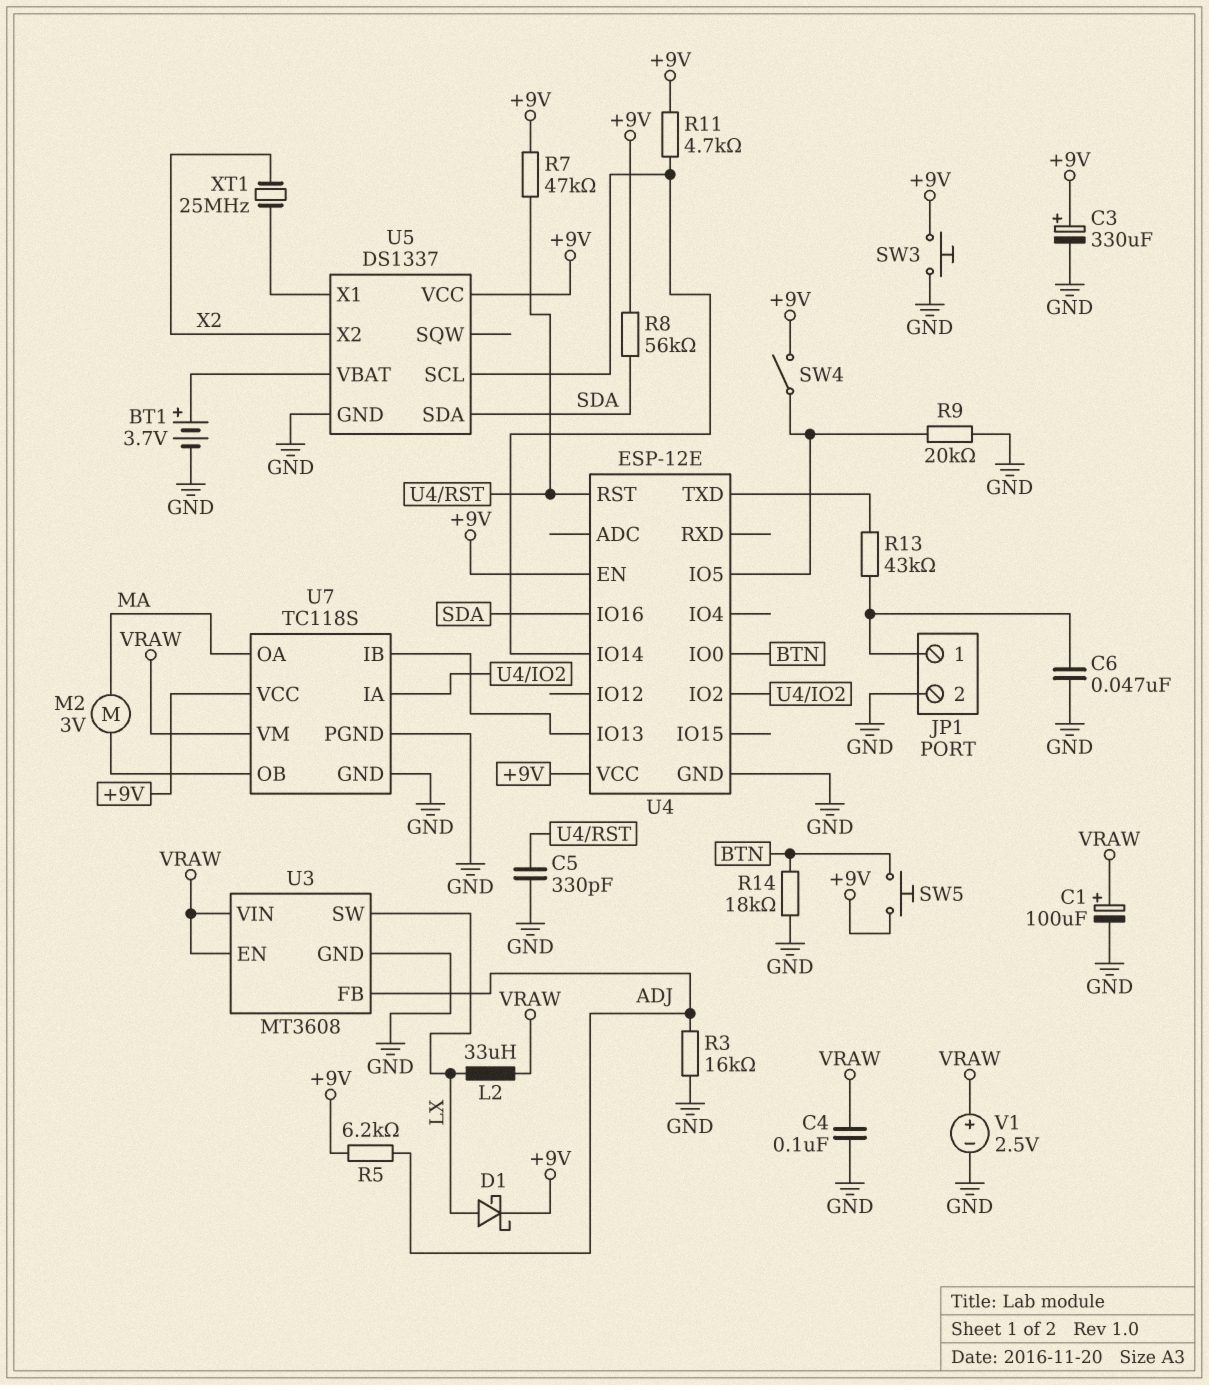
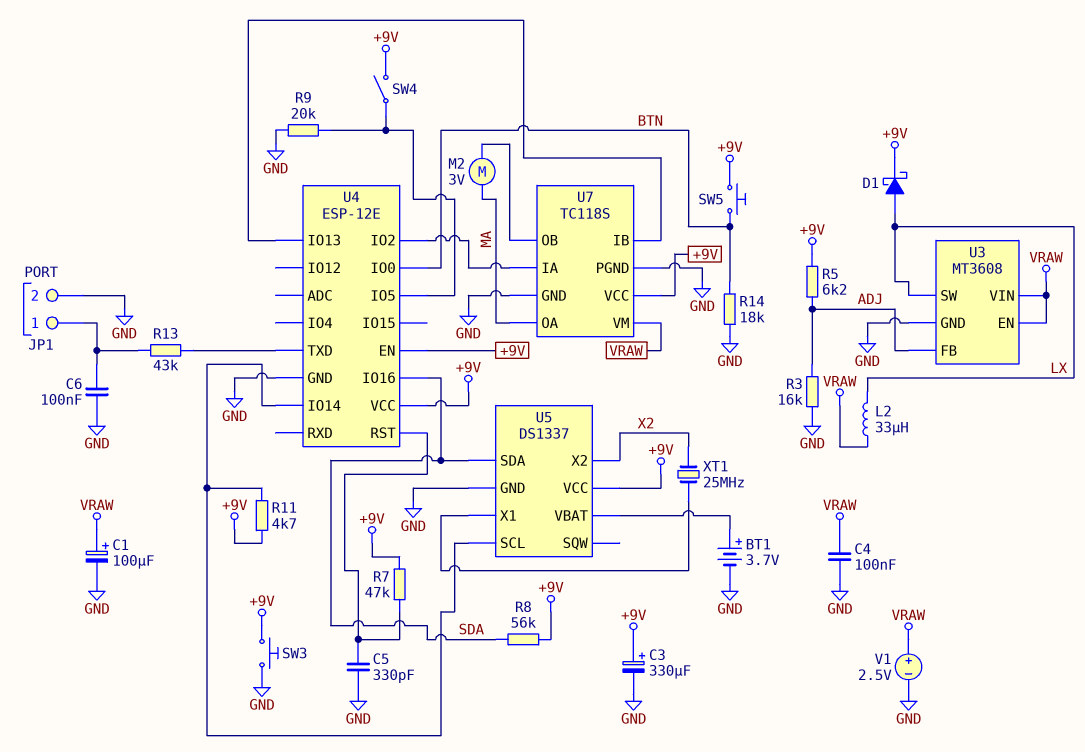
C6: 47nF (GND, JP1/1) -> 100nF (GND, JP1/1)

